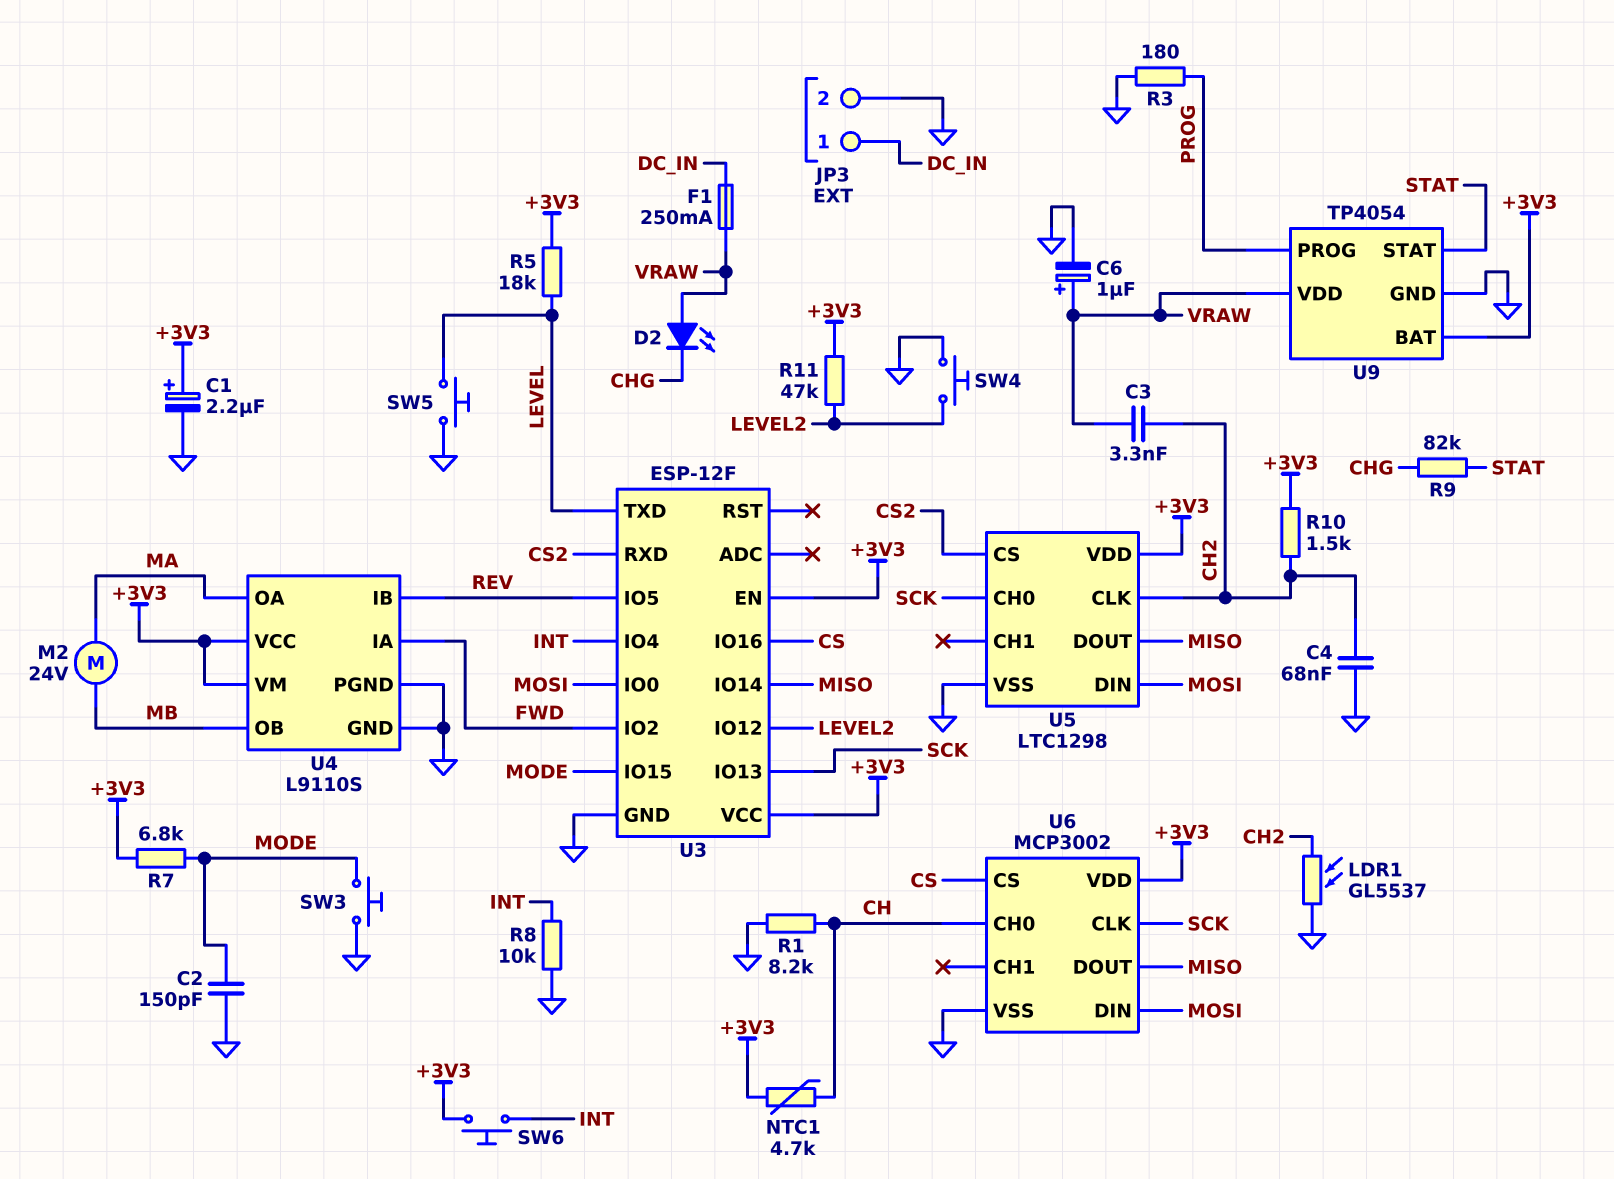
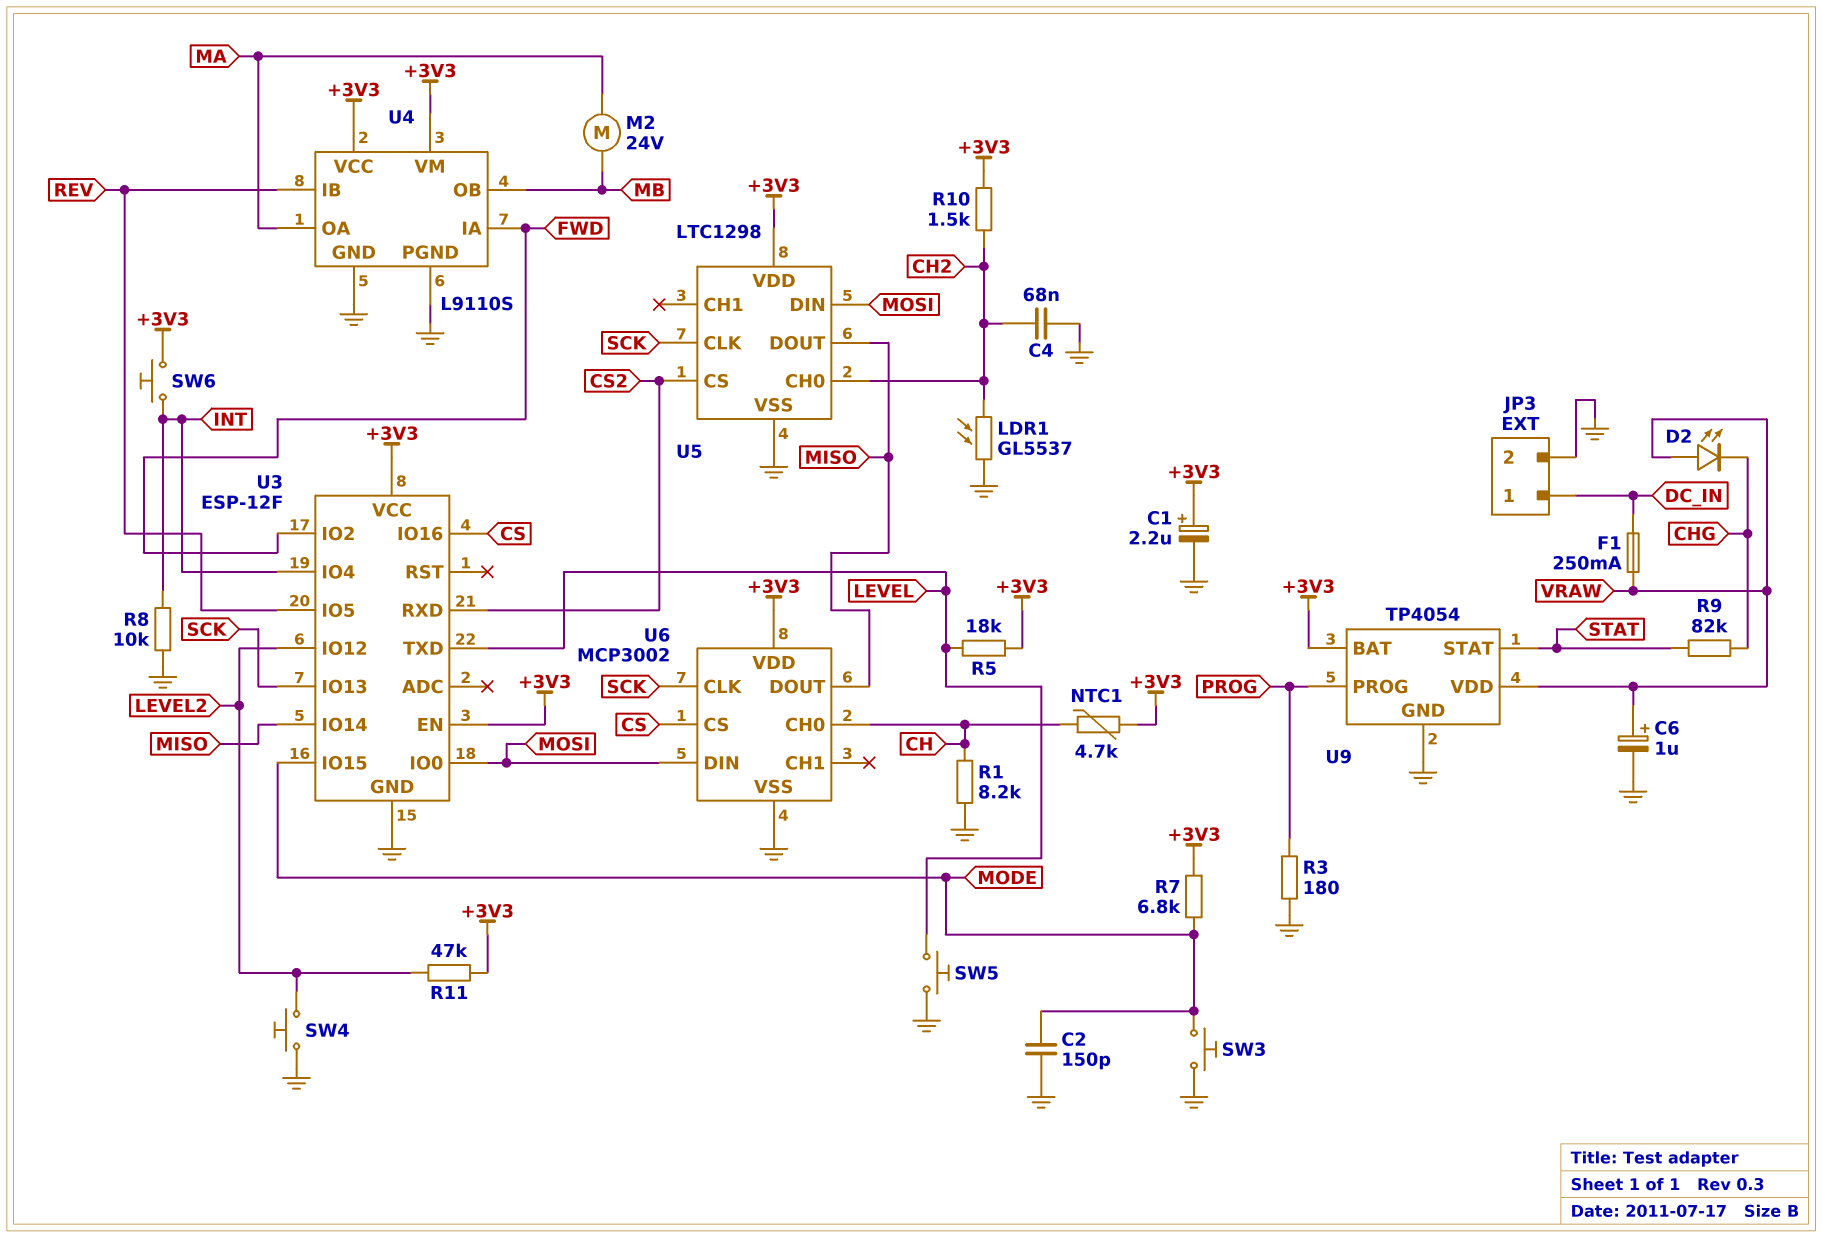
C3: 3.3nF (CH2, VRAW) -> none
U5 pin CH0: SCK -> CH2
U5 pin CLK: CH2 -> SCK

